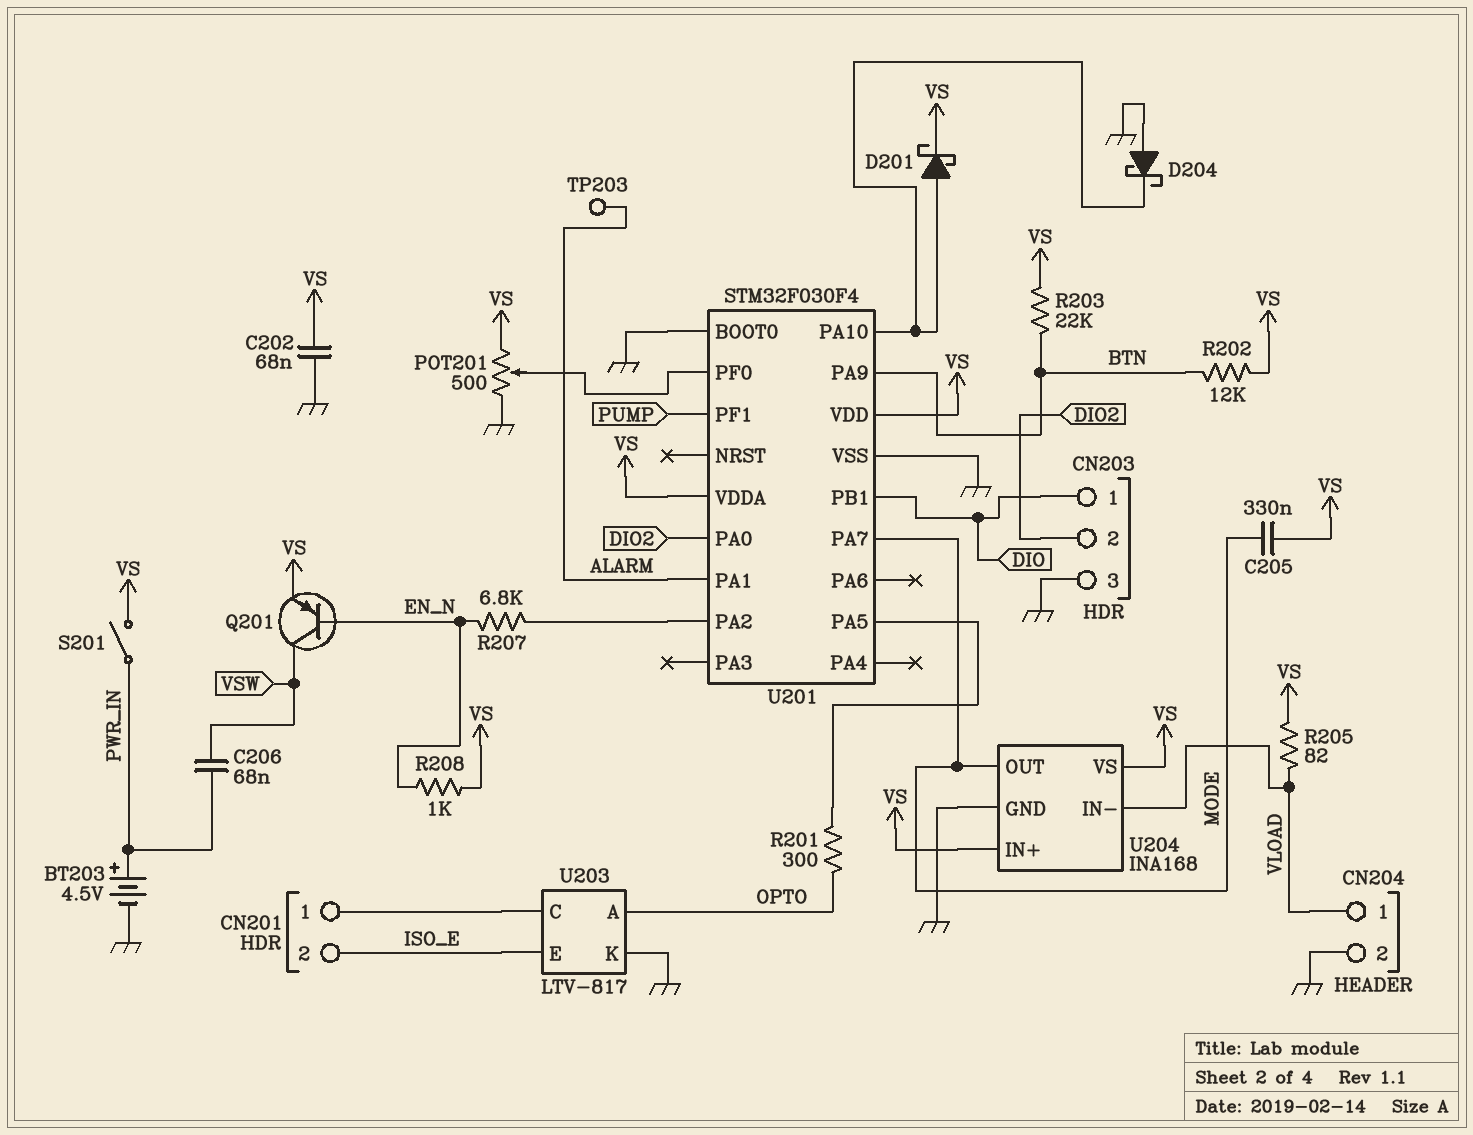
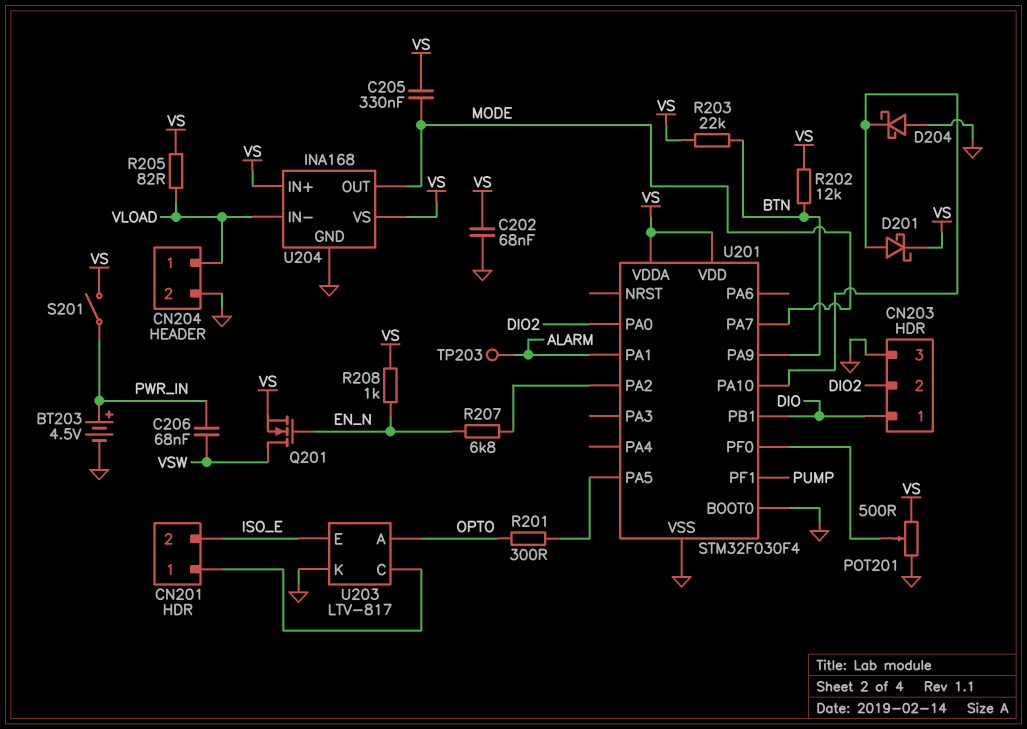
Q201: PNP (B EN_N, C VSW, E VS) -> NMOS (G EN_N, D VSW, S VS)

